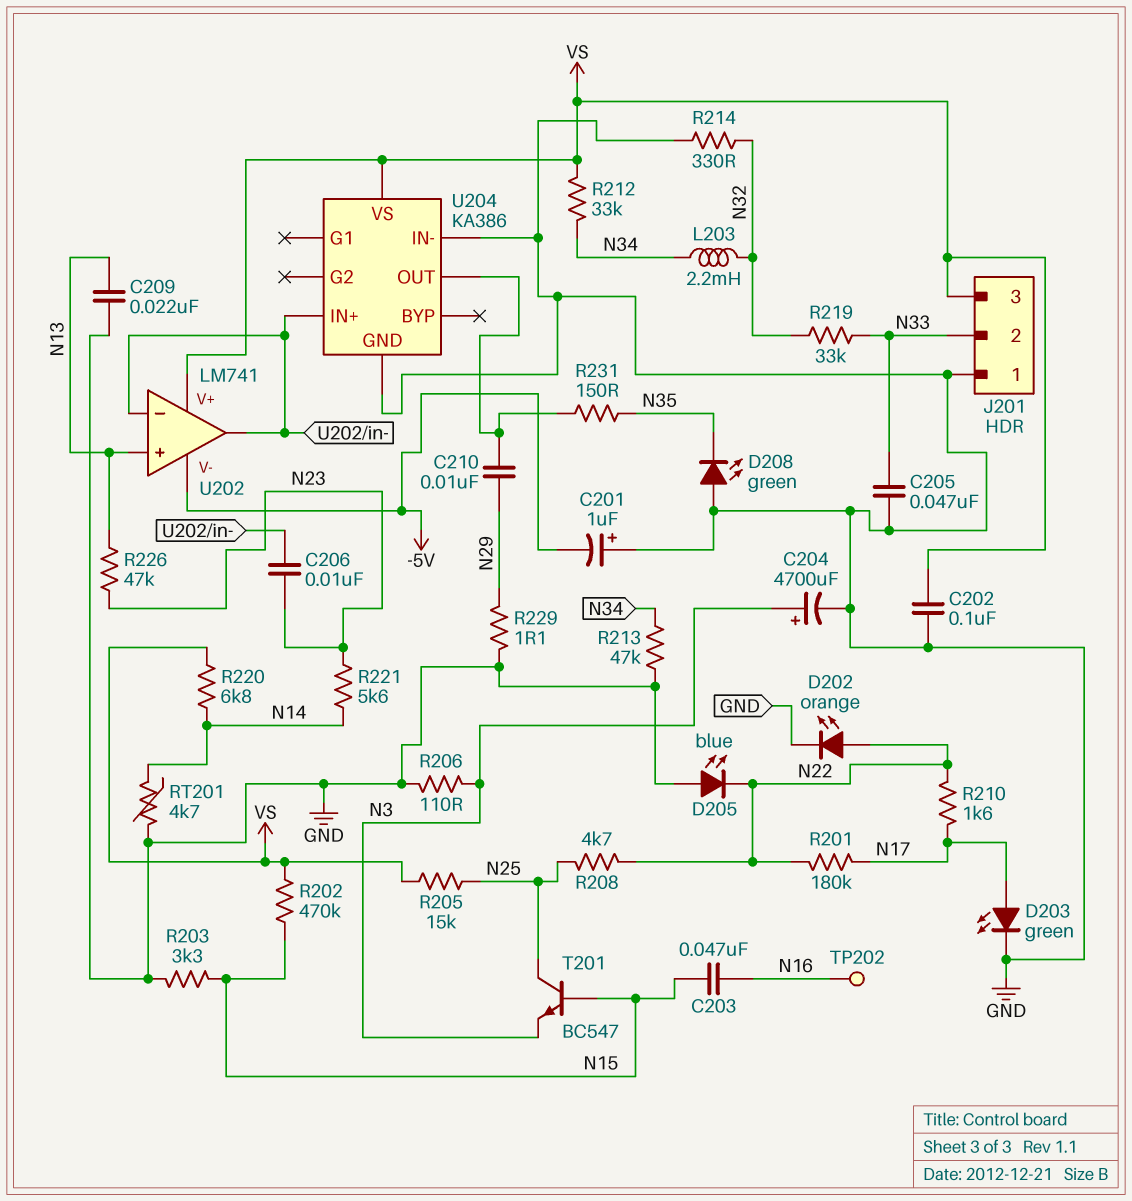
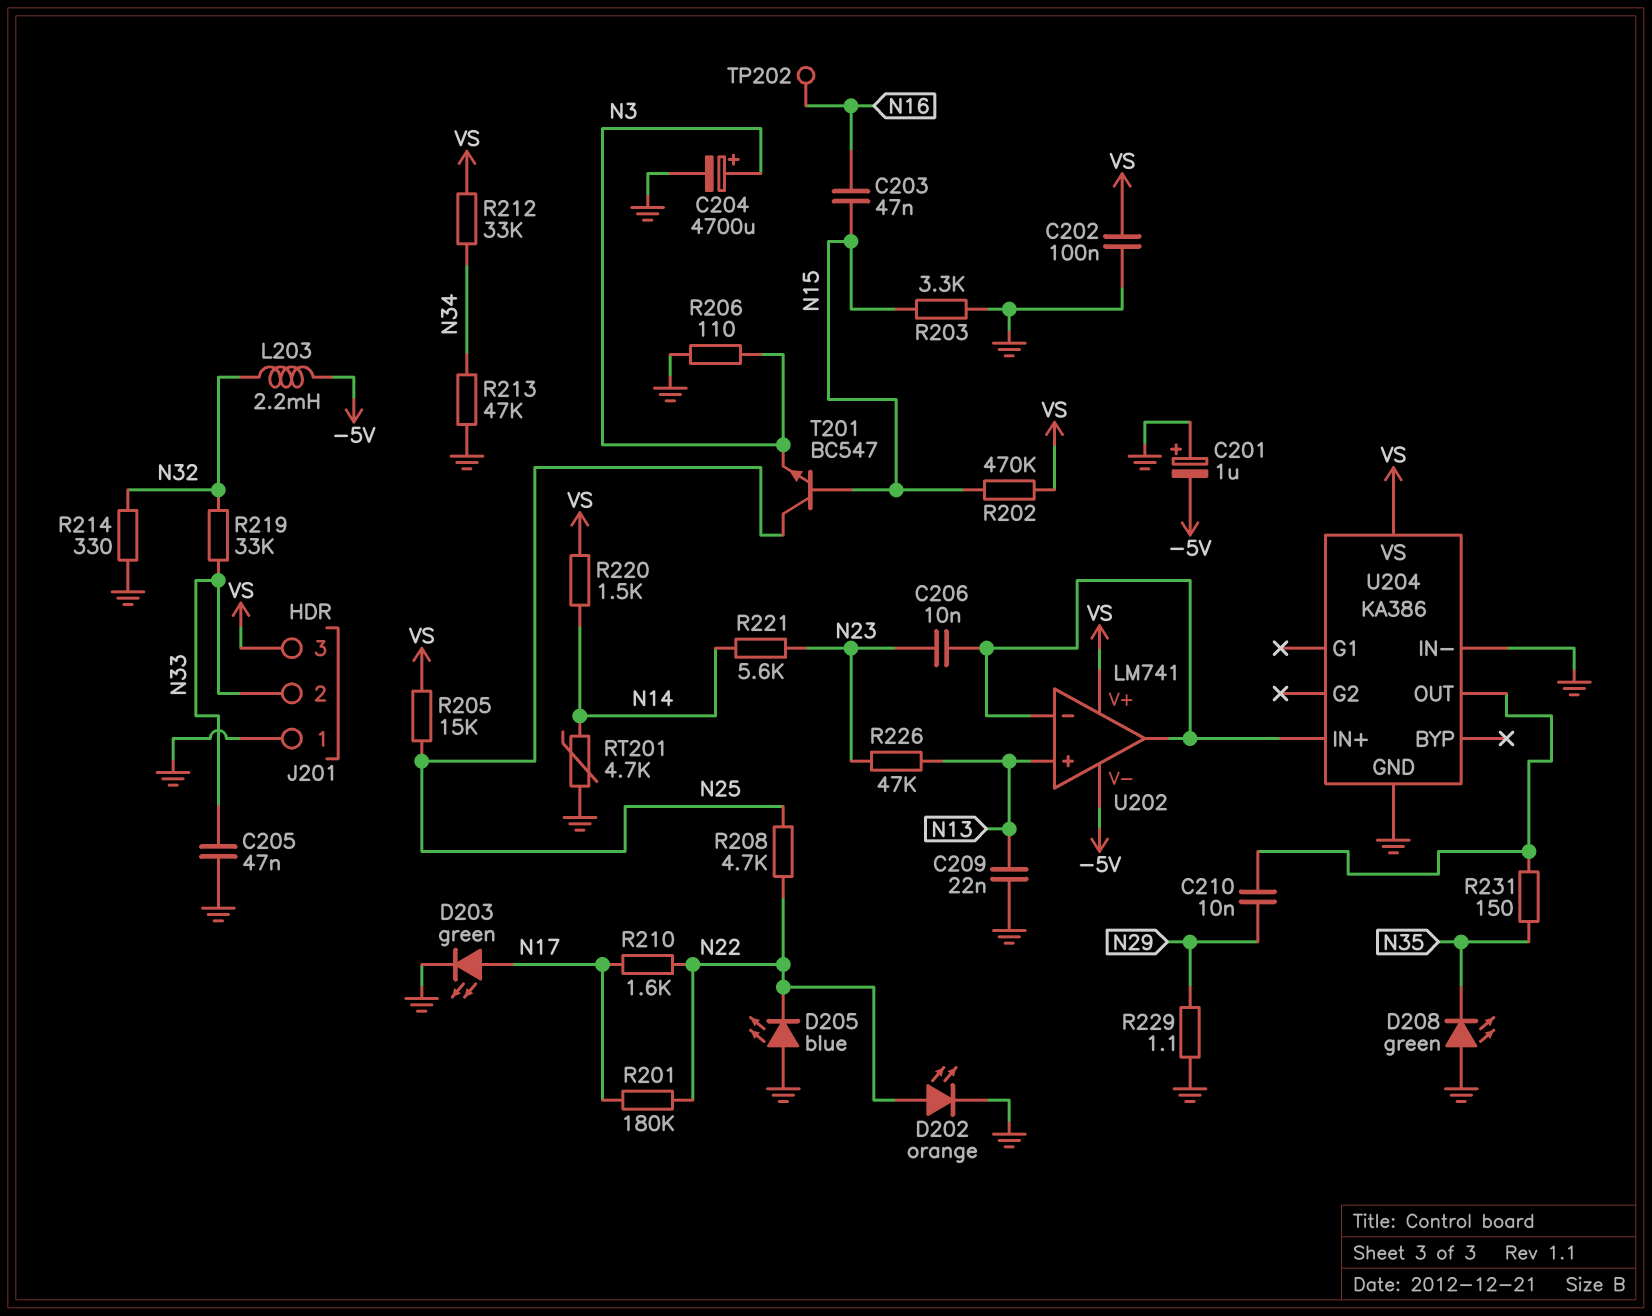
L203: 2.2mH (N32, N34) -> 2.2mH (-5V, N32)
R220: 6.8k (N14, VS) -> 1.5k (N14, VS)

